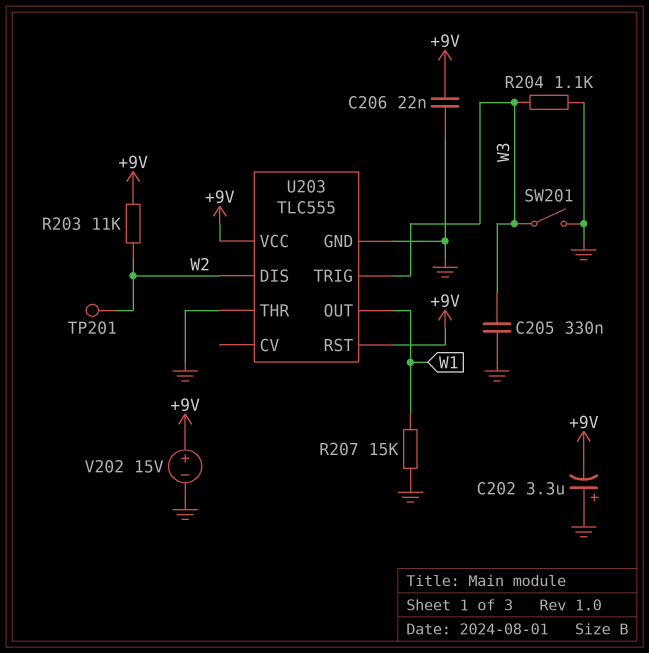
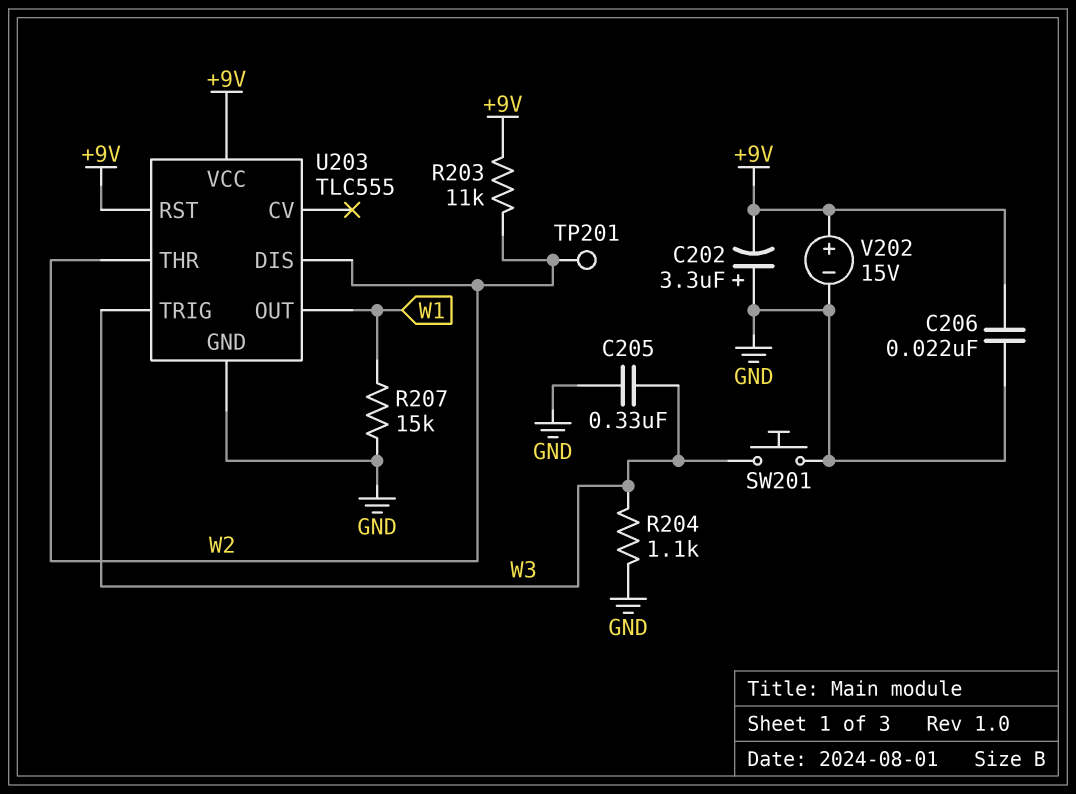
SW201: switch (GND, W3) -> button (GND, W3)
U203 pin THR: GND -> W2

